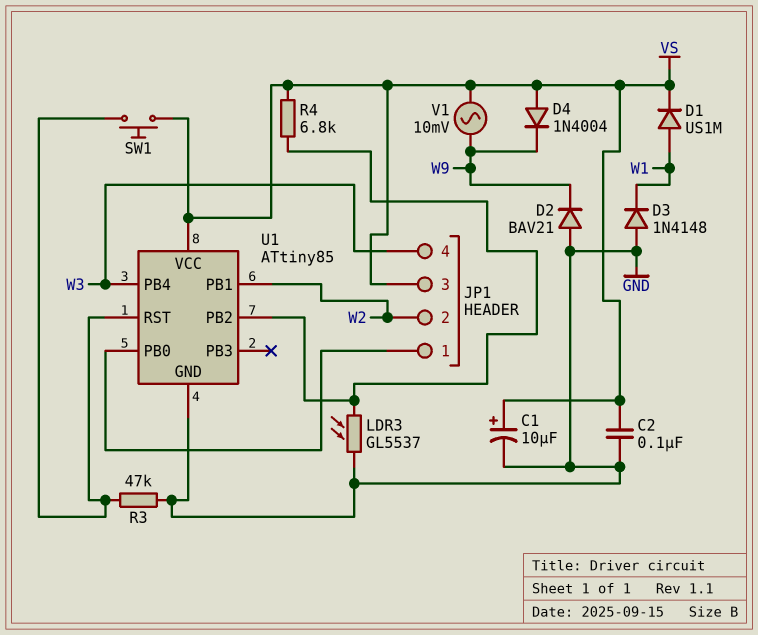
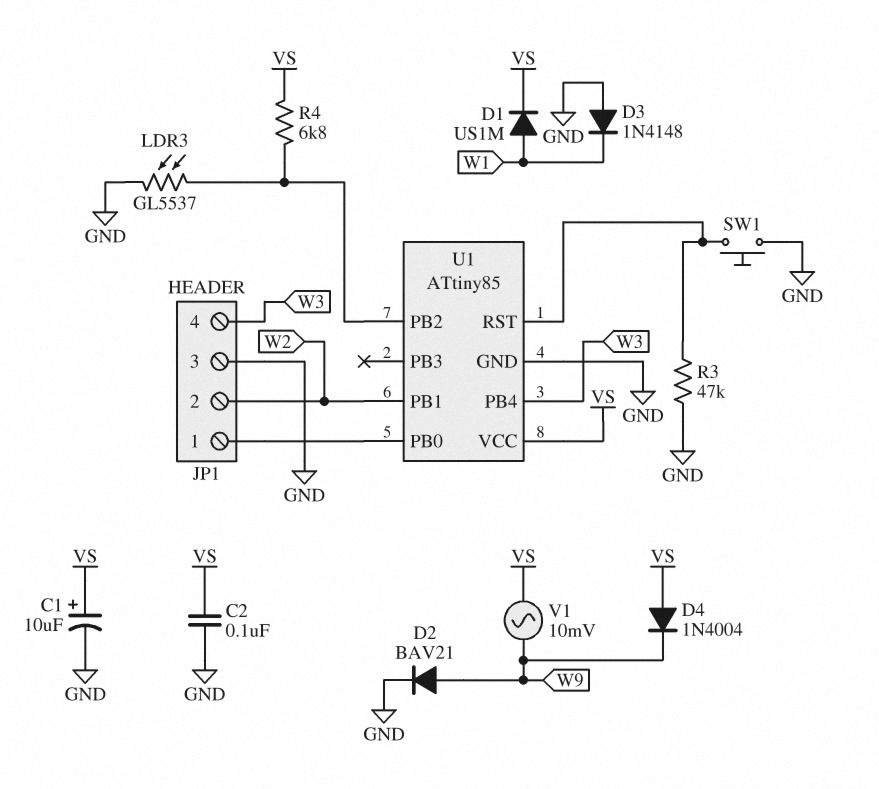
D2: diode BAV21 (A GND, K W9) -> diode BAV21 (A W9, K GND)
JP1 pin 3: VS -> GND
SW1: button (U1/RST, VS) -> button (GND, U1/RST)

